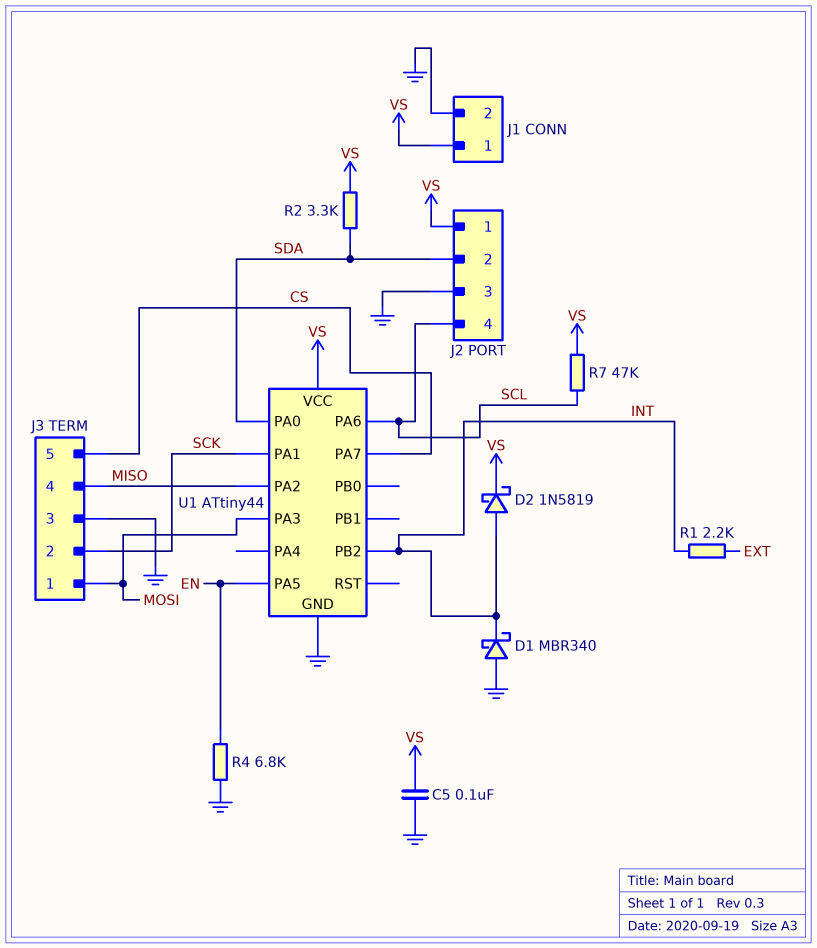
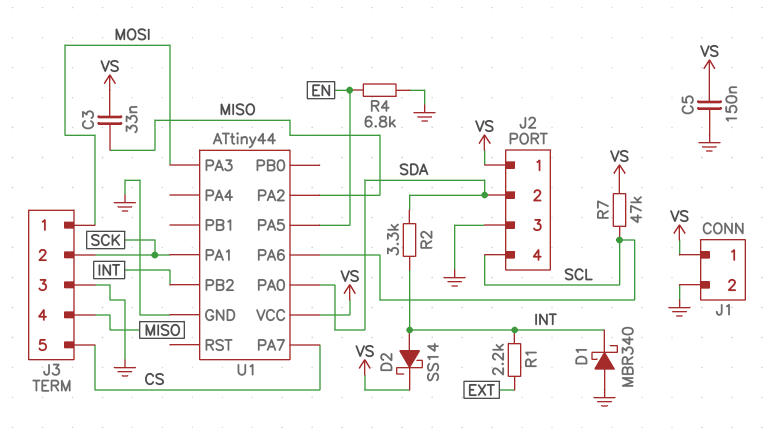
C3: none -> 33nF (MISO, VS)
C5: 100nF (GND, VS) -> 150nF (GND, VS)
D2: schottky 1N5819 (A INT, K VS) -> schottky SS14 (A INT, K VS)
R2: 3.3k (SDA, VS) -> 3.3k (INT, SDA)

